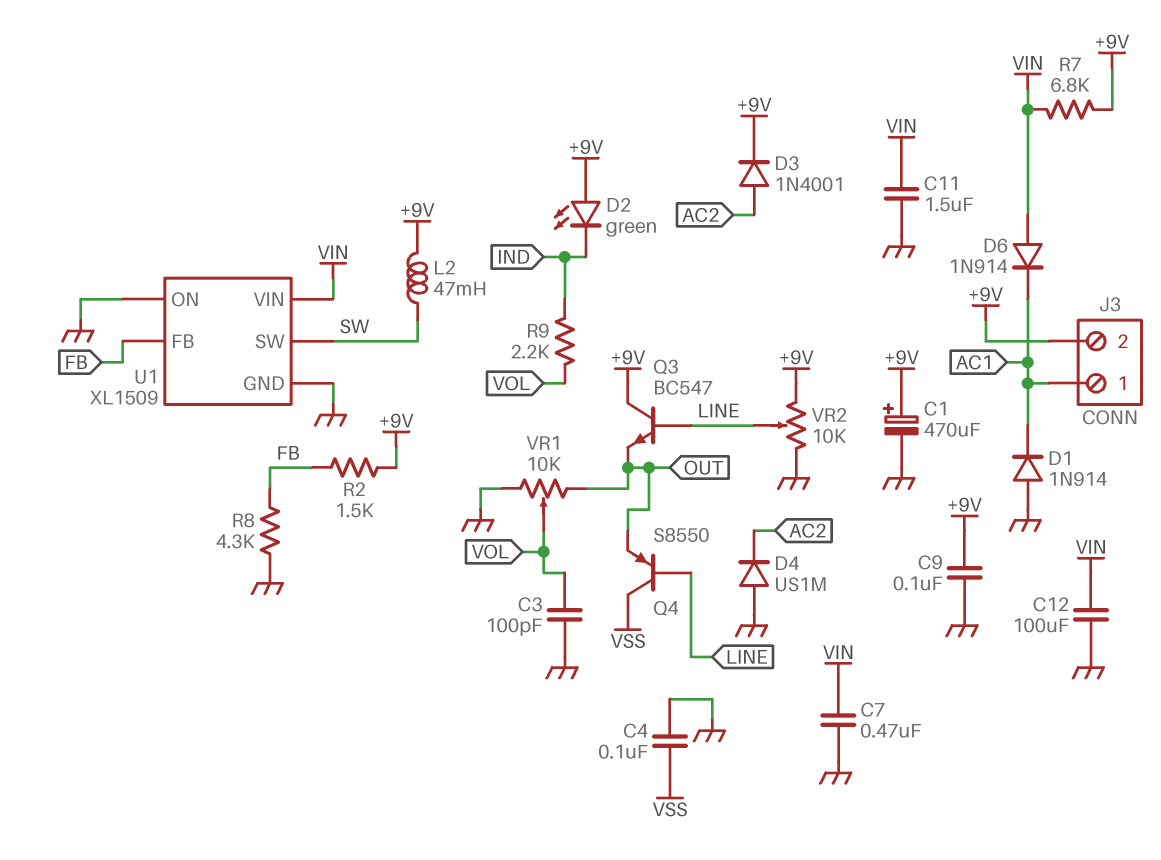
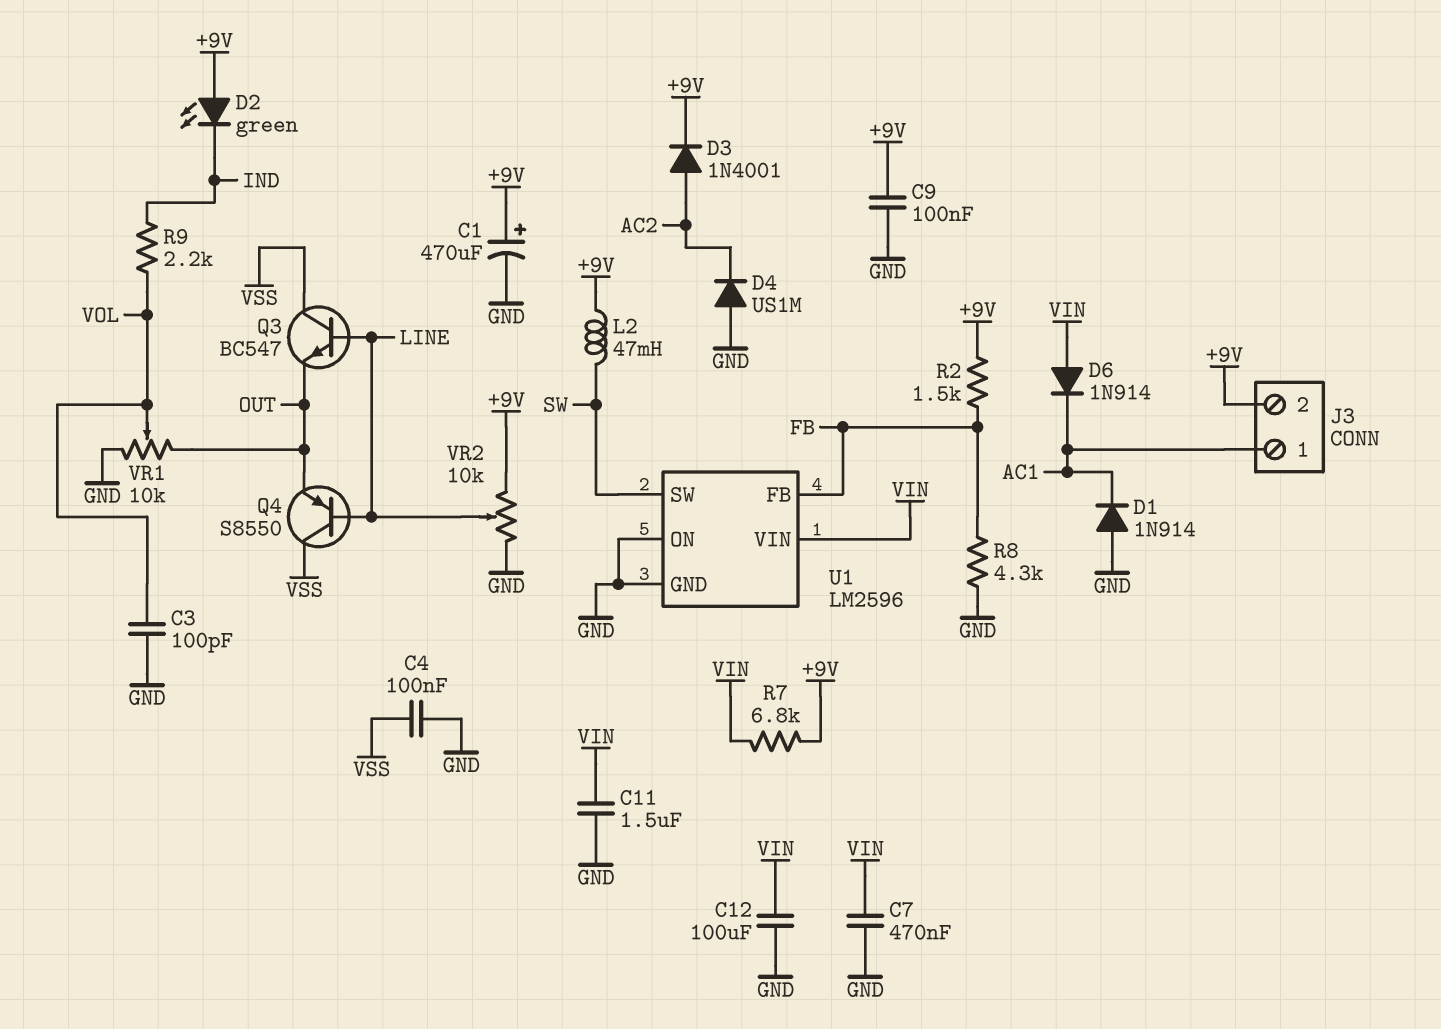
Q3: NPN BC547 (B LINE, C +9V, E OUT) -> NPN BC547 (B LINE, C VSS, E OUT)
U1: XL1509 -> LM2596

